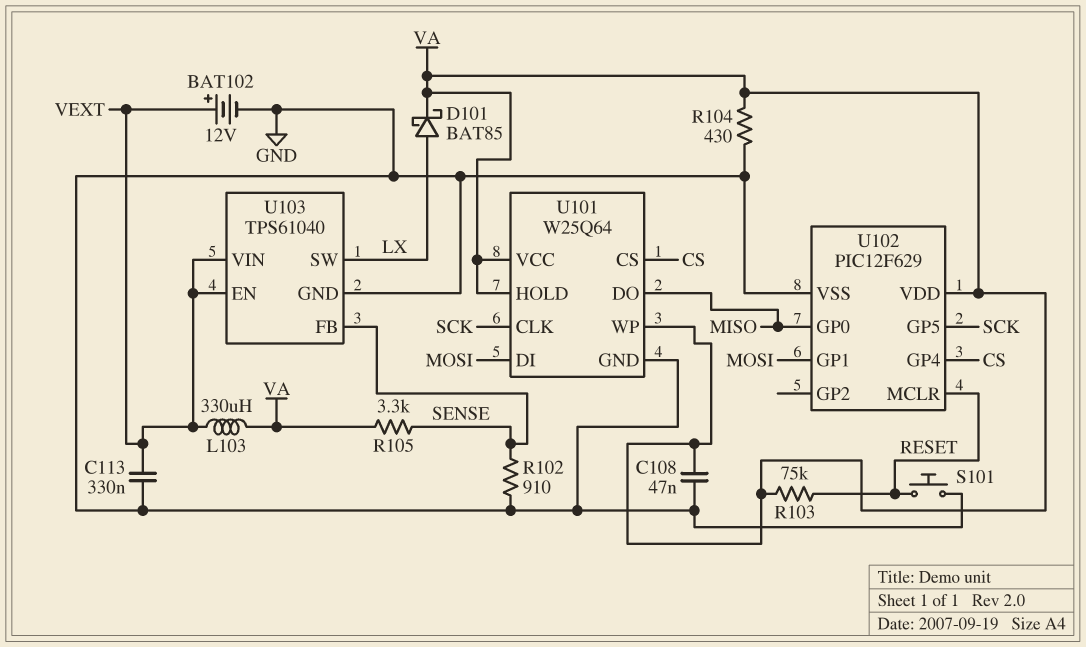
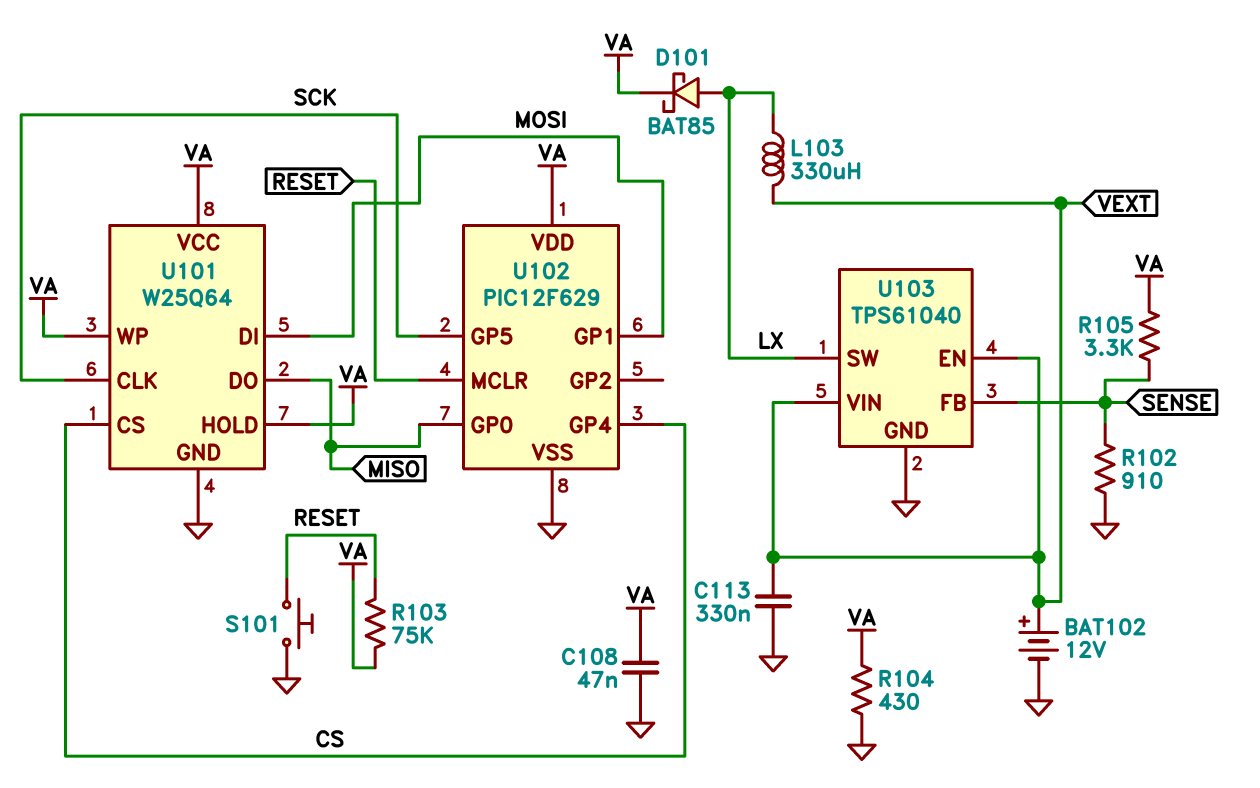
L103: 330uH (VA, VEXT) -> 330uH (LX, VEXT)

